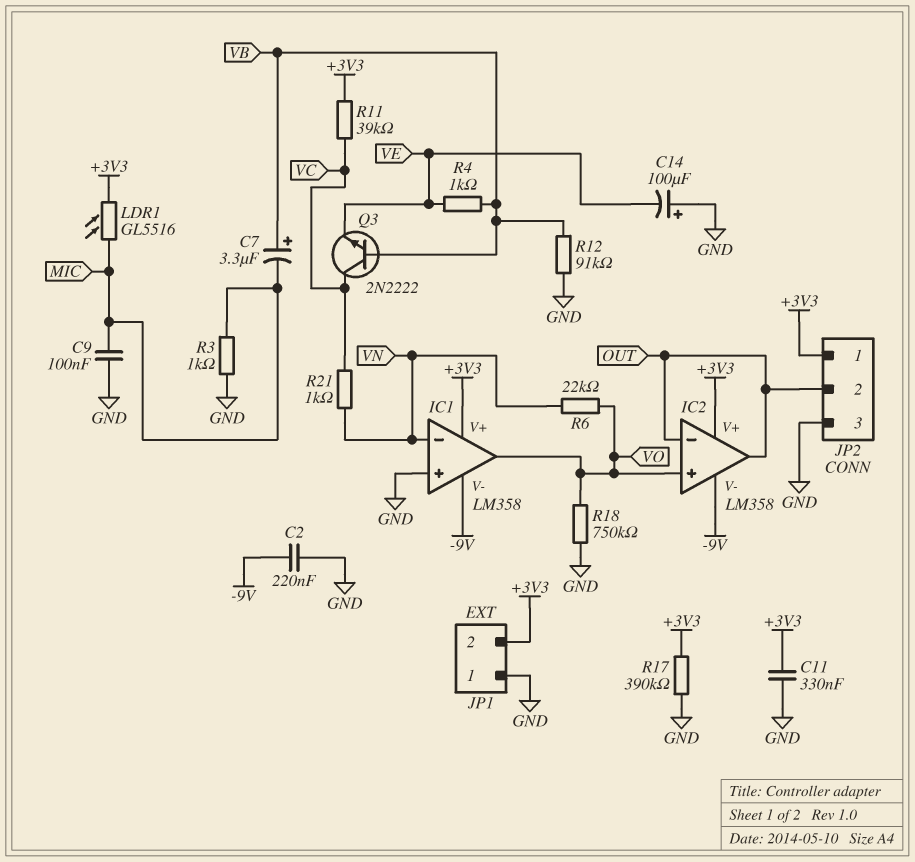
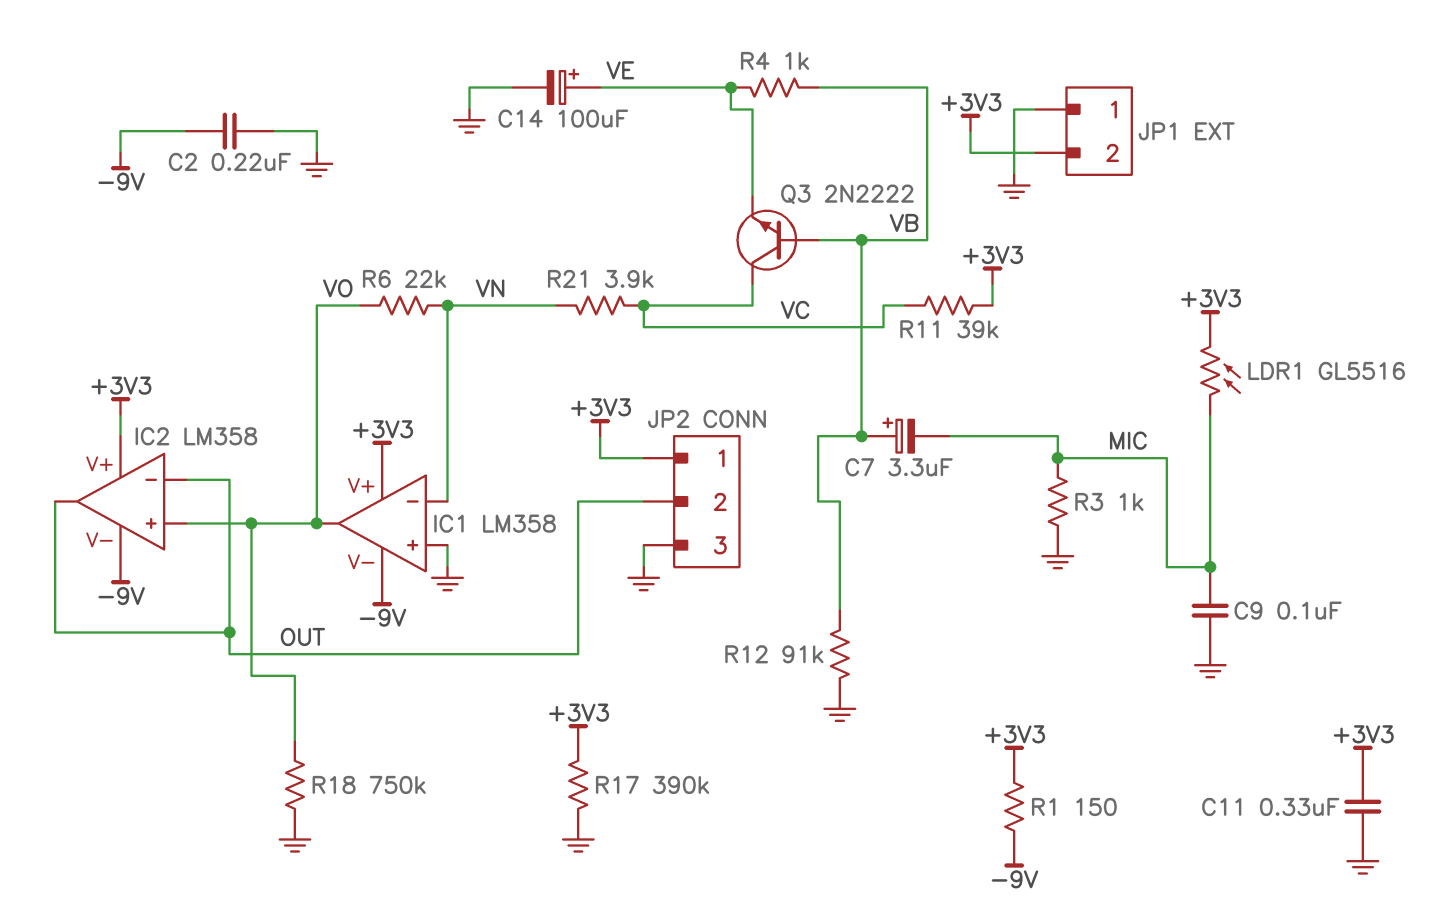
C14: 100uF (plus GND, minus VE) -> 100uF (plus VE, minus GND)
R1: none -> 150 (+3V3, -9V)
R21: 1k (VC, VN) -> 3.9k (VC, VN)

